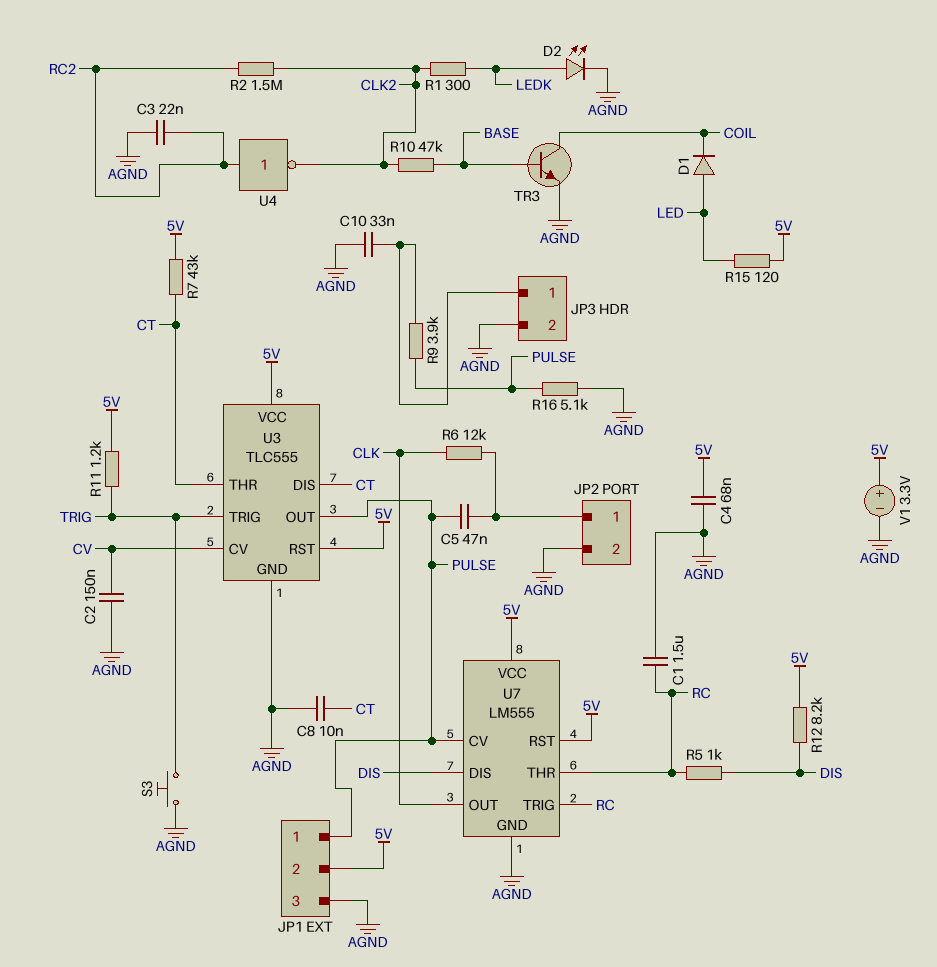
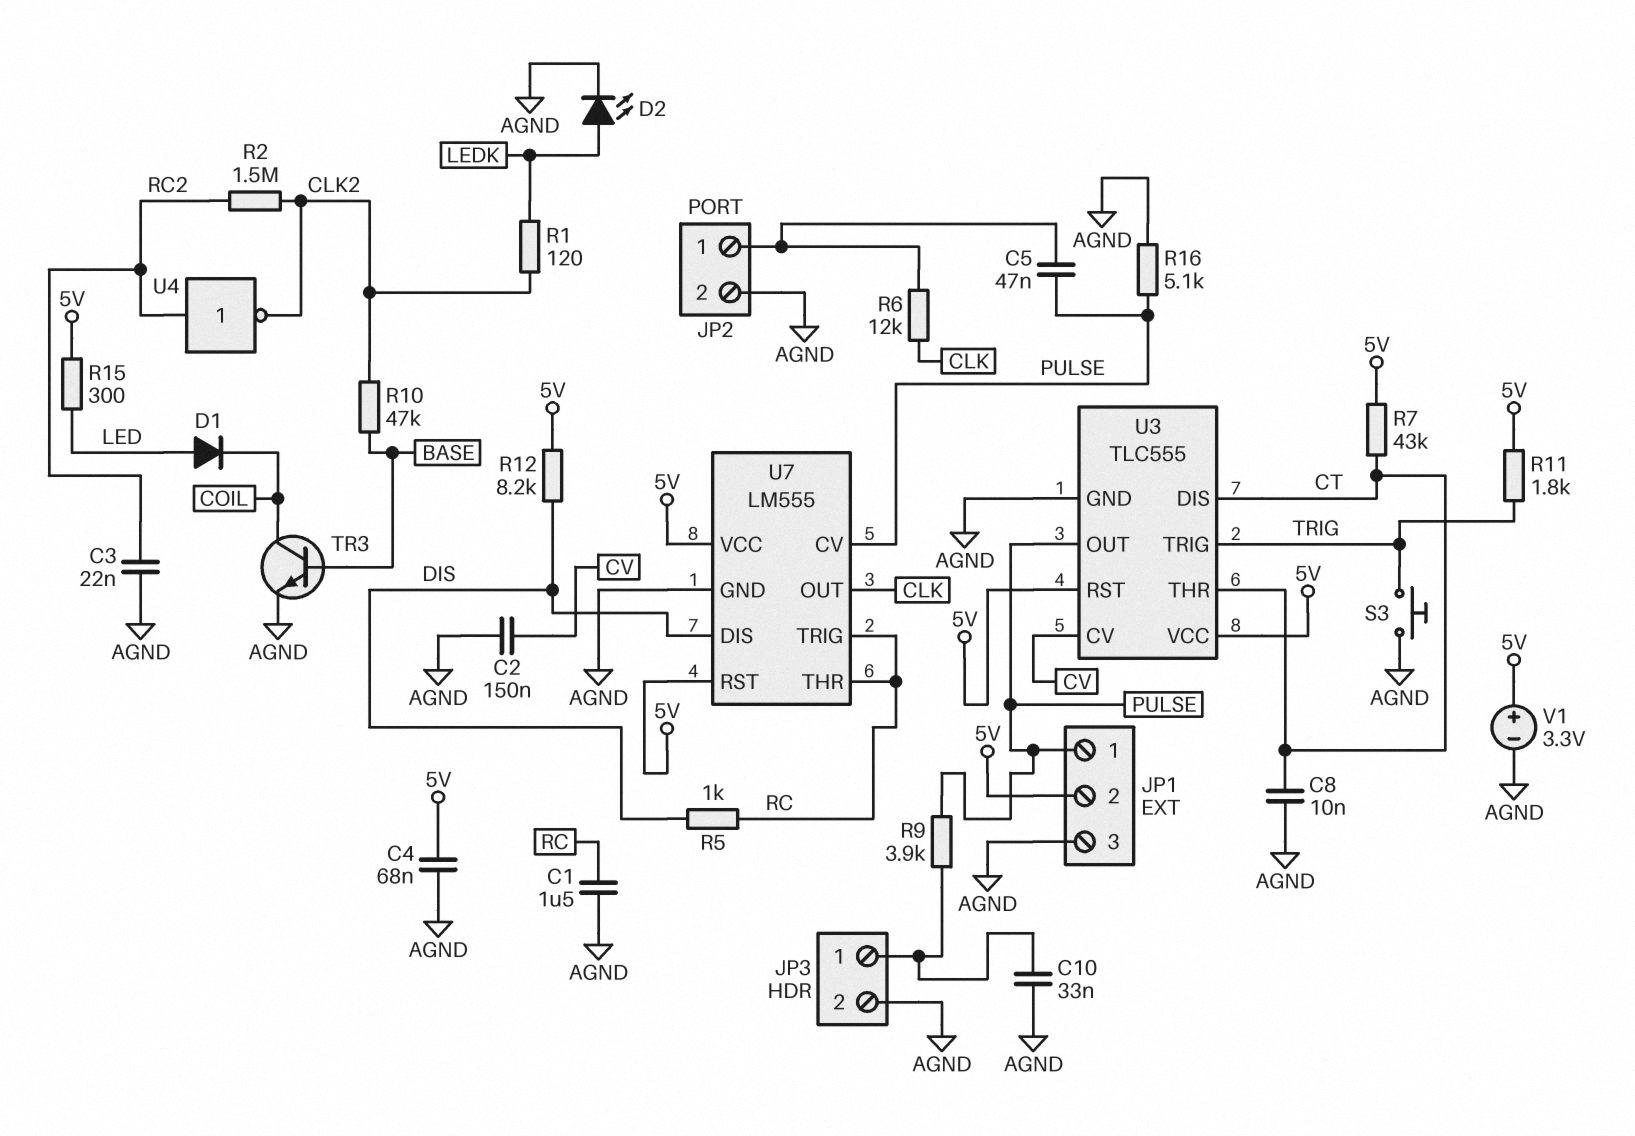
R1: 300 (CLK2, LEDK) -> 120 (CLK2, LEDK)
R11: 1.2k (5V, TRIG) -> 1.8k (5V, TRIG)
R15: 120 (5V, LED) -> 300 (5V, LED)

